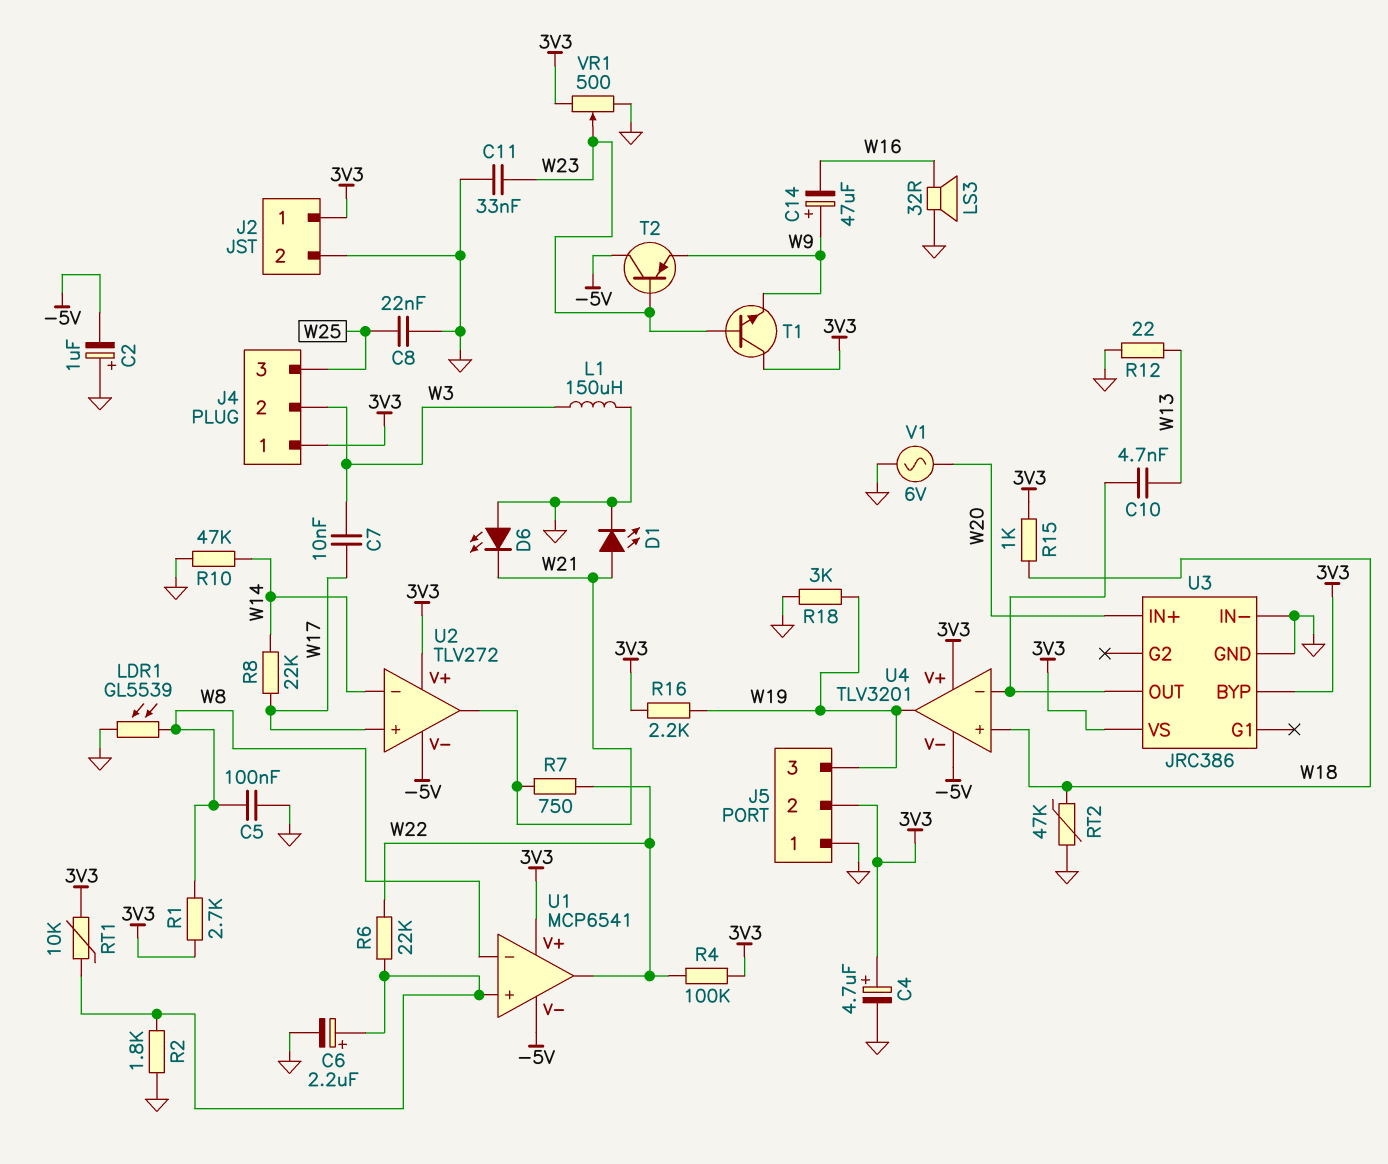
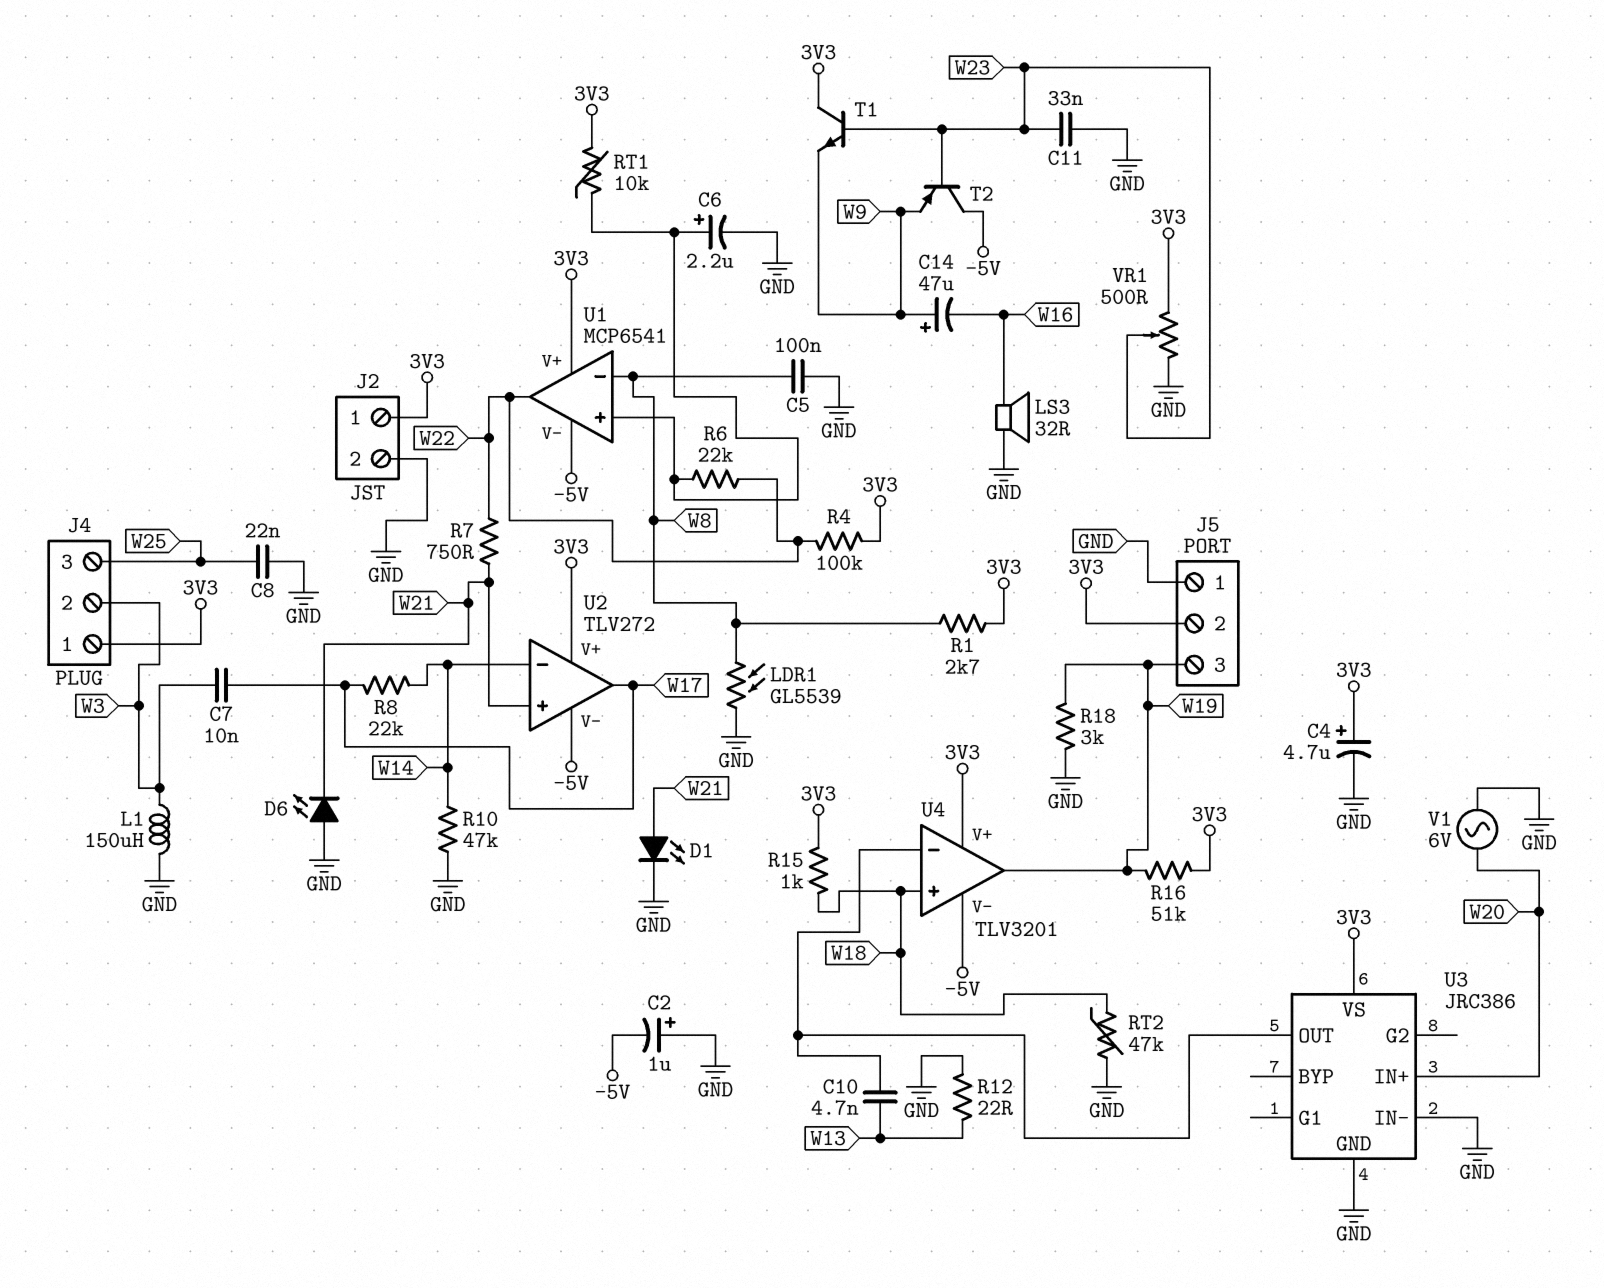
R2: 1.8k (GND, U1/in+) -> none
R16: 2.2k (3V3, W19) -> 51k (3V3, W19)
U2 pin in+: W17 -> W21
U2 pin out: W21 -> W17
U3 pin BYP: 3V3 -> none

